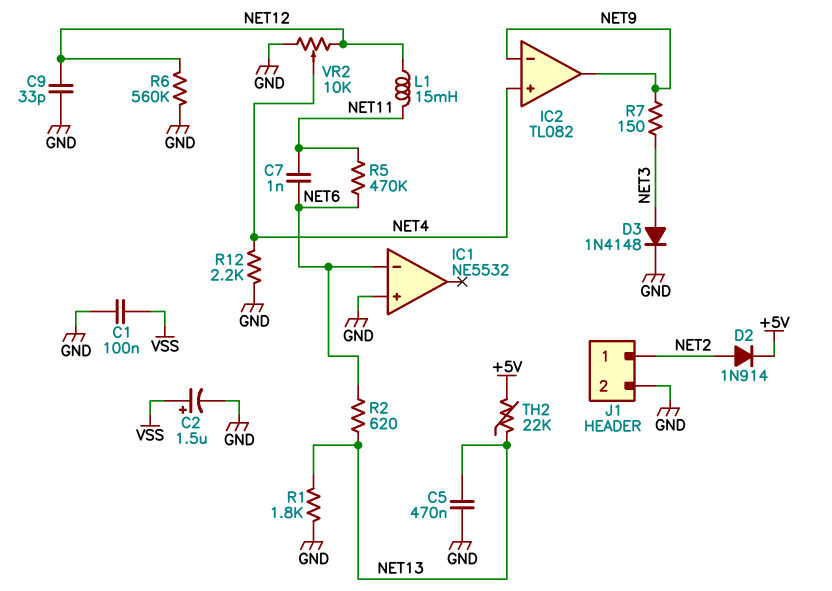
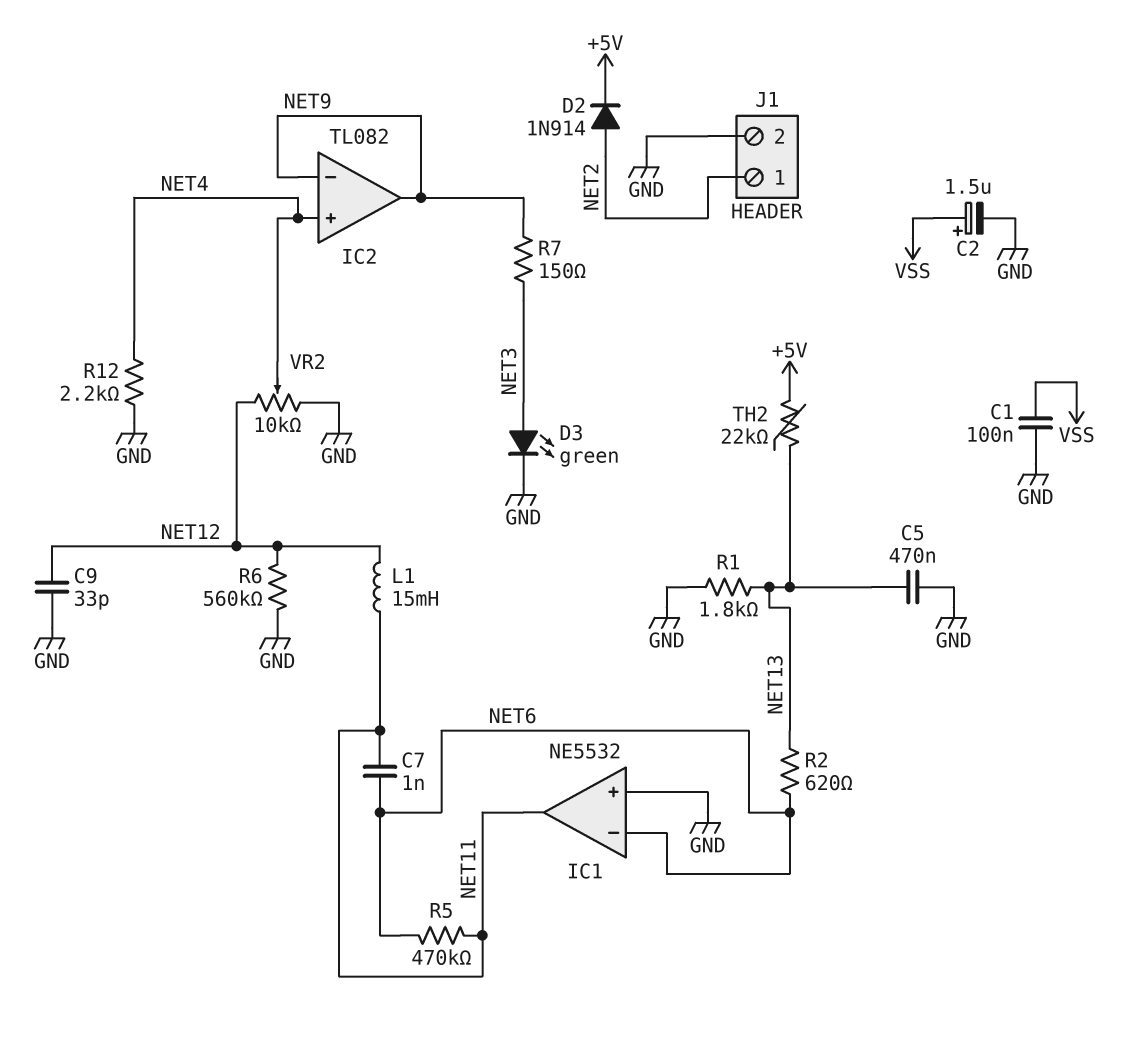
D3: diode 1N4148 (A NET3, K GND) -> LED green (A NET3, K GND)
IC1 pin out: none -> NET11

